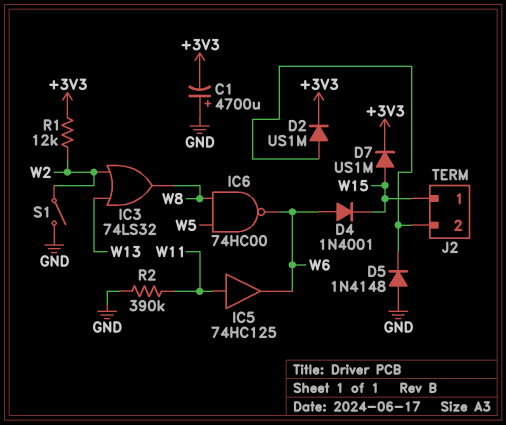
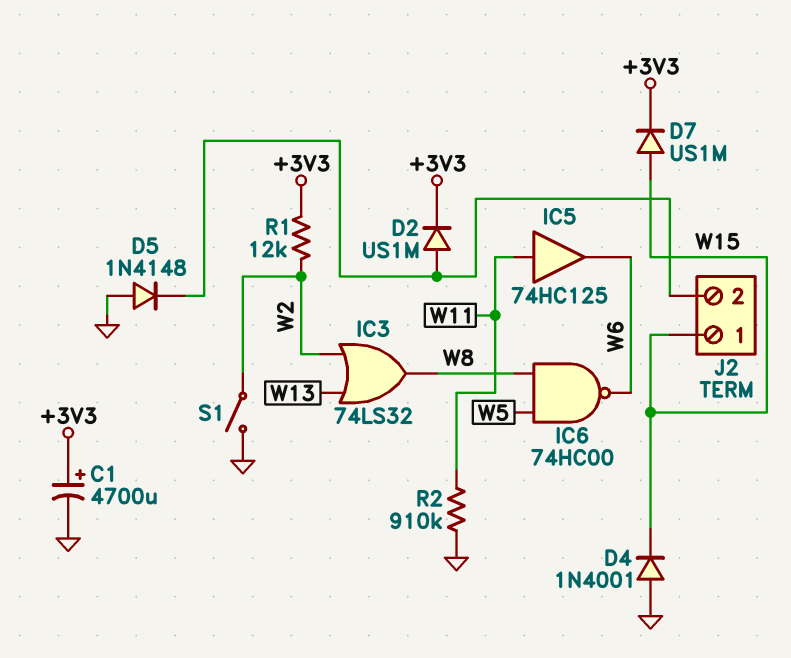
C1: 4700uF (plus GND, minus +3V3) -> 4700uF (plus +3V3, minus GND)
D4: diode 1N4001 (A W6, K W15) -> diode 1N4001 (A GND, K W15)
R2: 390k (GND, W11) -> 910k (GND, W11)

